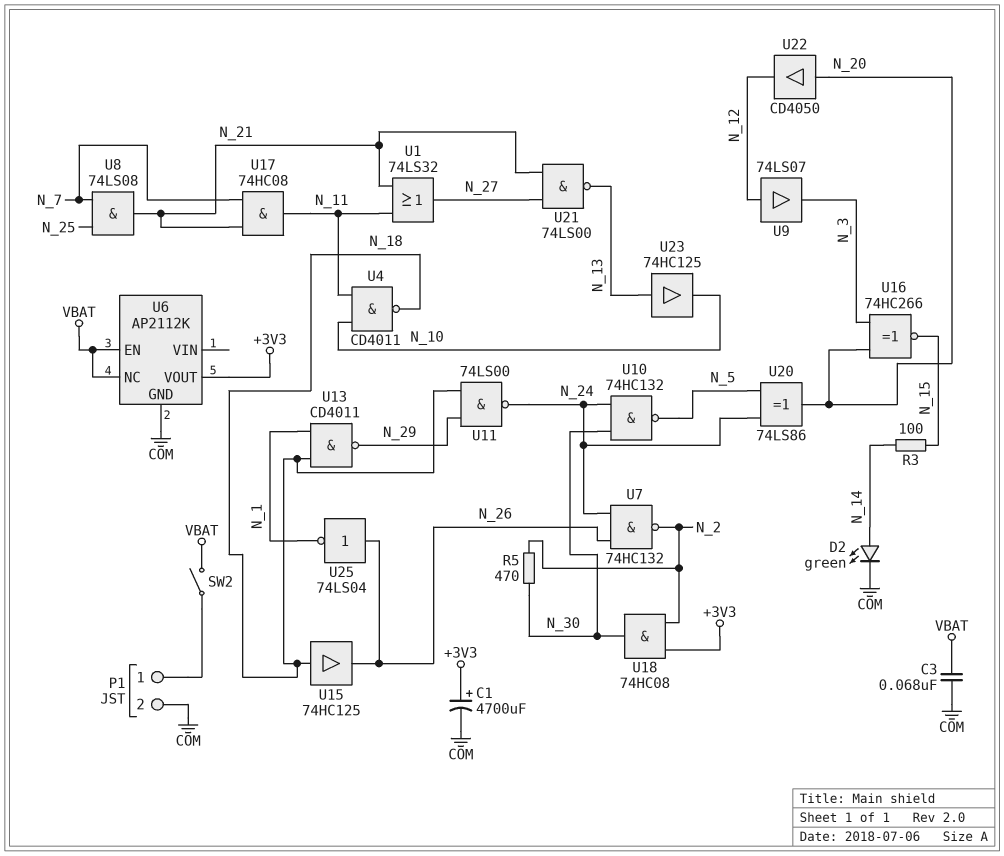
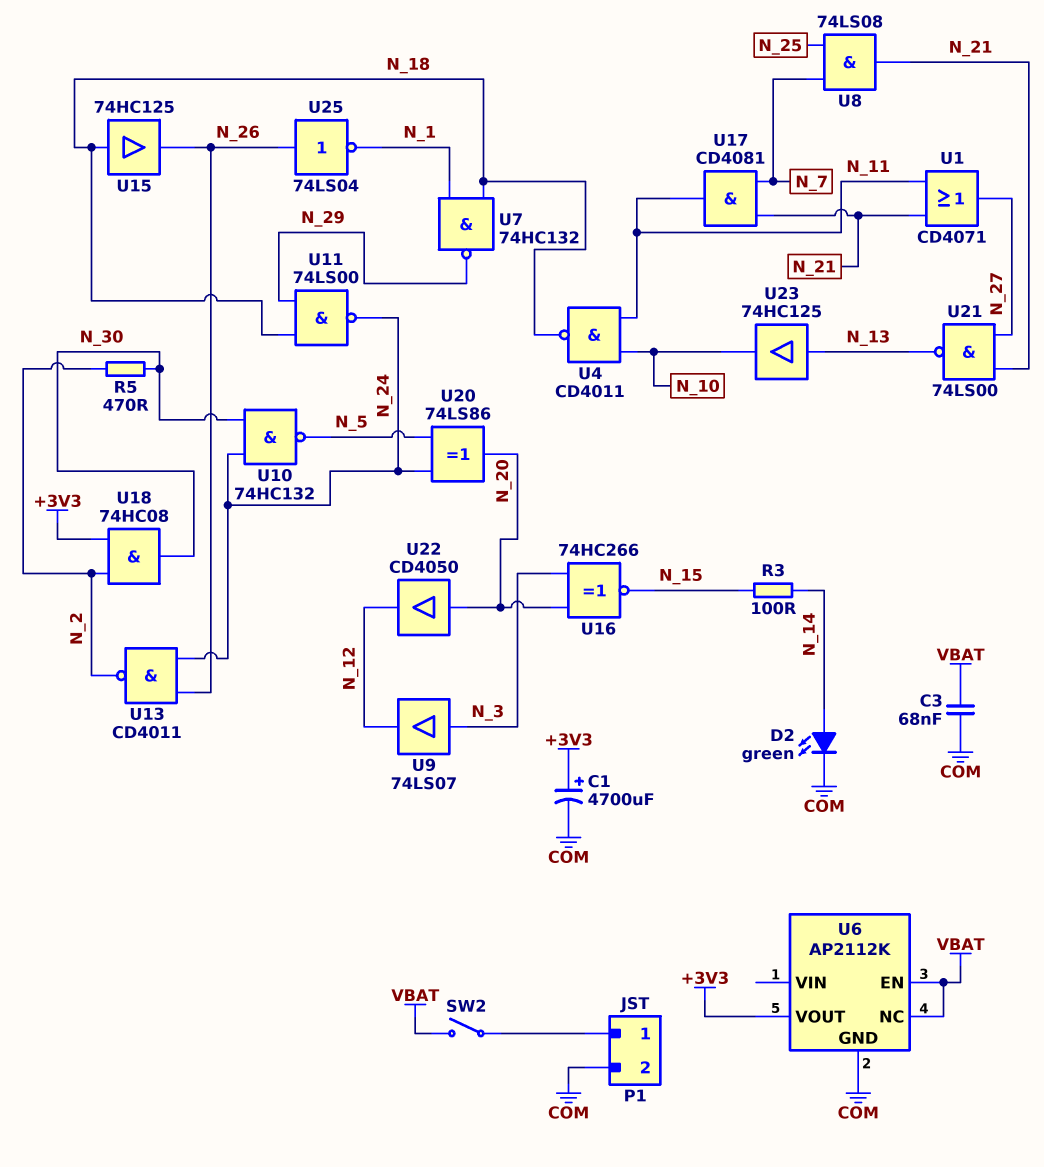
U1: OR 74LS32 (in N_11, in N_21, out N_27) -> OR CD4071 (in N_11, in N_21, out N_27)
U7: NAND 74HC132 (in N_24, in N_26, out N_2) -> NAND 74HC132 (in N_1, in N_18, out N_29)
U9: buffer 74LS07 (in N_12, out N_3) -> buffer 74LS07 (in N_3, out N_12)
U13: NAND CD4011 (in N_1, in N_18, out N_29) -> NAND CD4011 (in N_24, in N_26, out N_2)
U17: AND 74HC08 (in N_7, in N_21, out N_11) -> AND CD4081 (in N_7, in N_21, out N_11)

